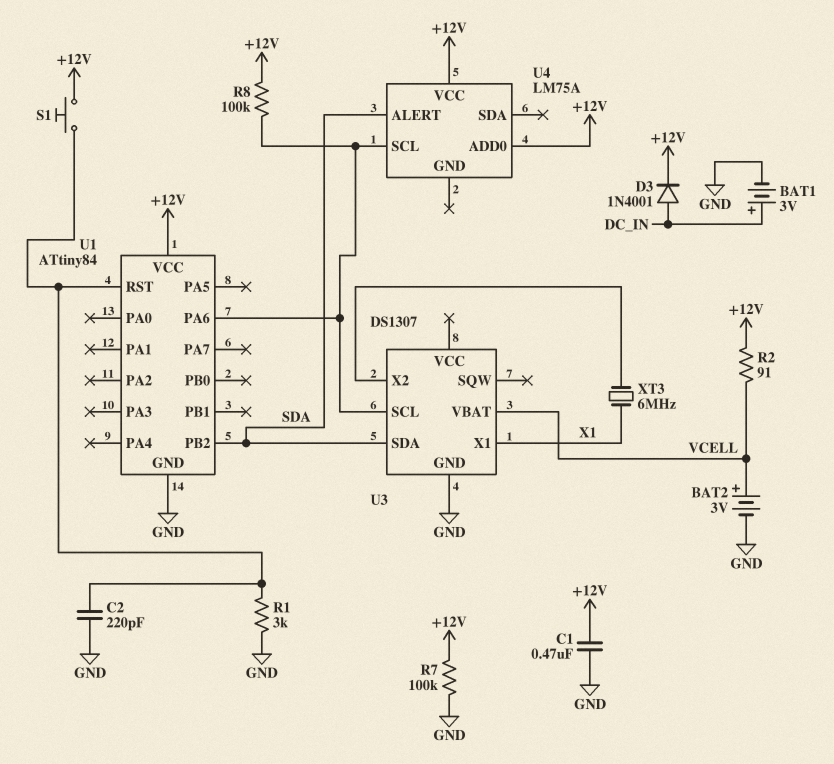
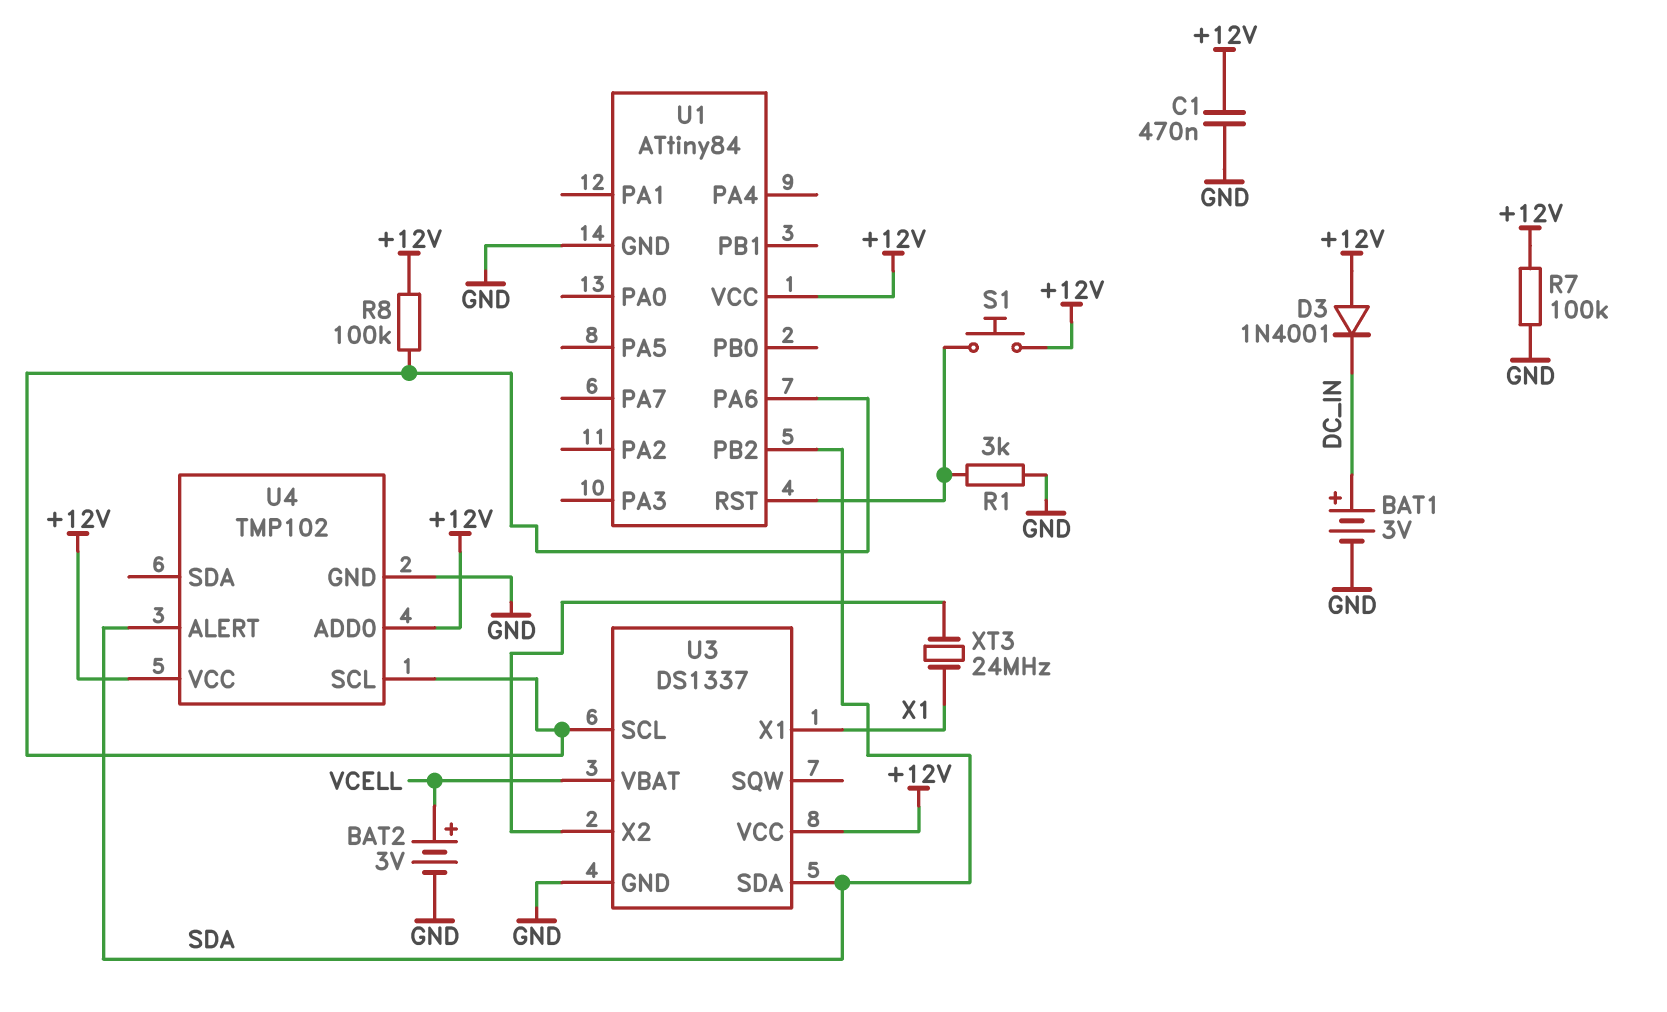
C2: 220pF (GND, U1/RST) -> none
D3: diode 1N4001 (A DC_IN, K +12V) -> diode 1N4001 (A +12V, K DC_IN)
R2: 91 (+12V, VCELL) -> none
U3: DS1307 -> DS1337
U3 pin VCC: none -> +12V
U4: LM75A -> TMP102
U4 pin GND: none -> GND
XT3: 6MHz (U3/X2, X1) -> 24MHz (U3/X2, X1)

